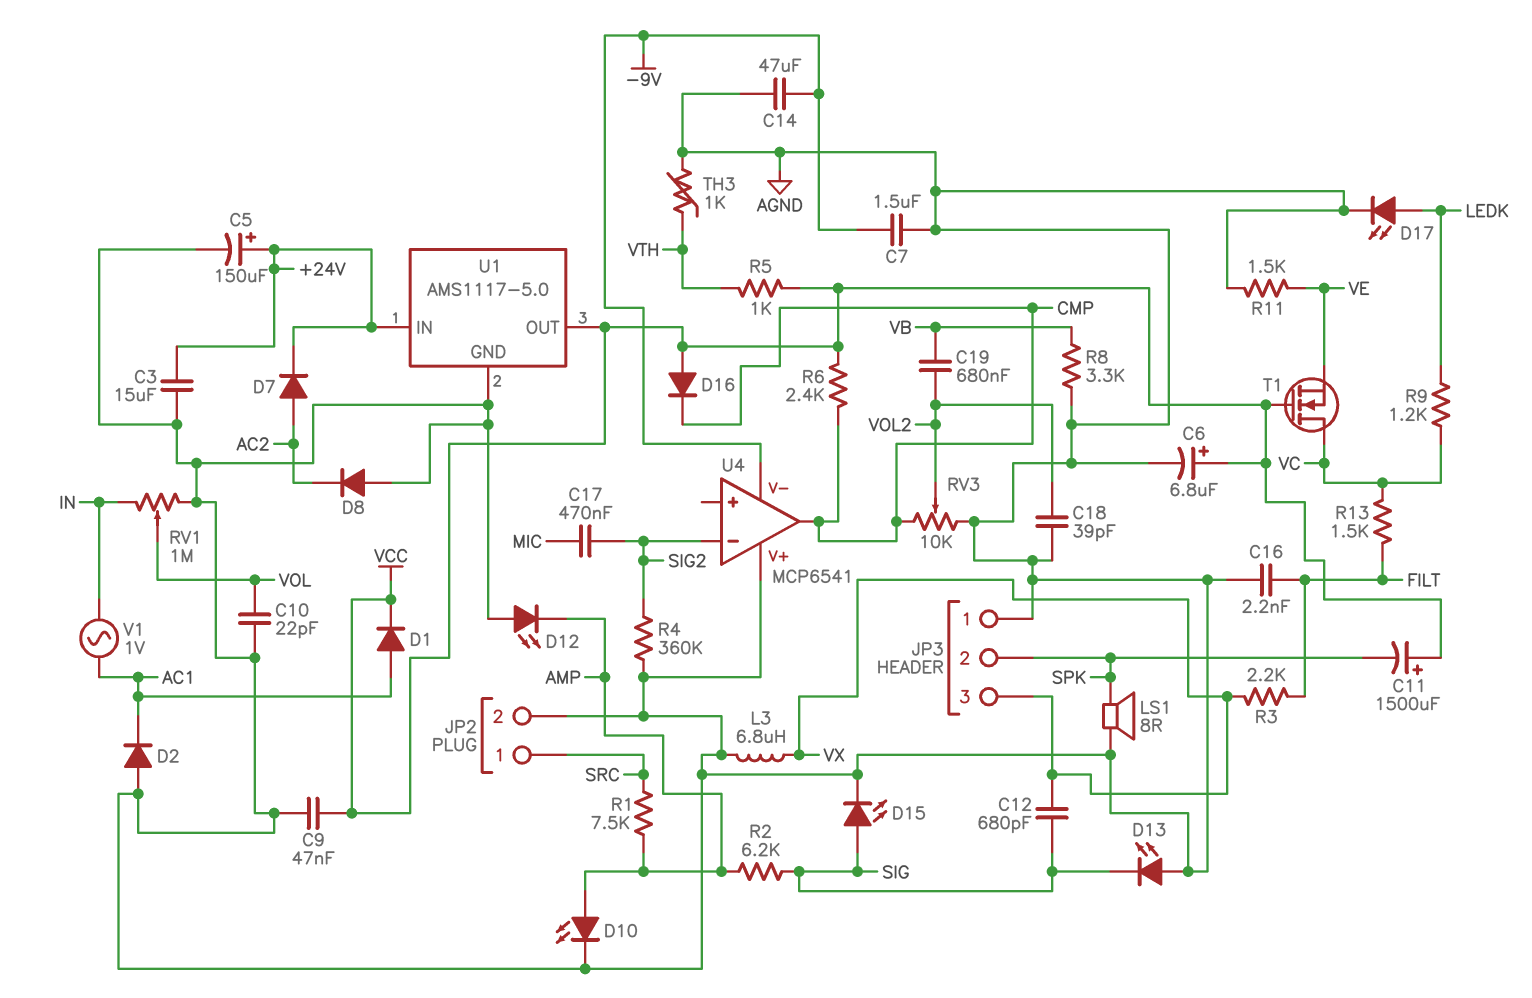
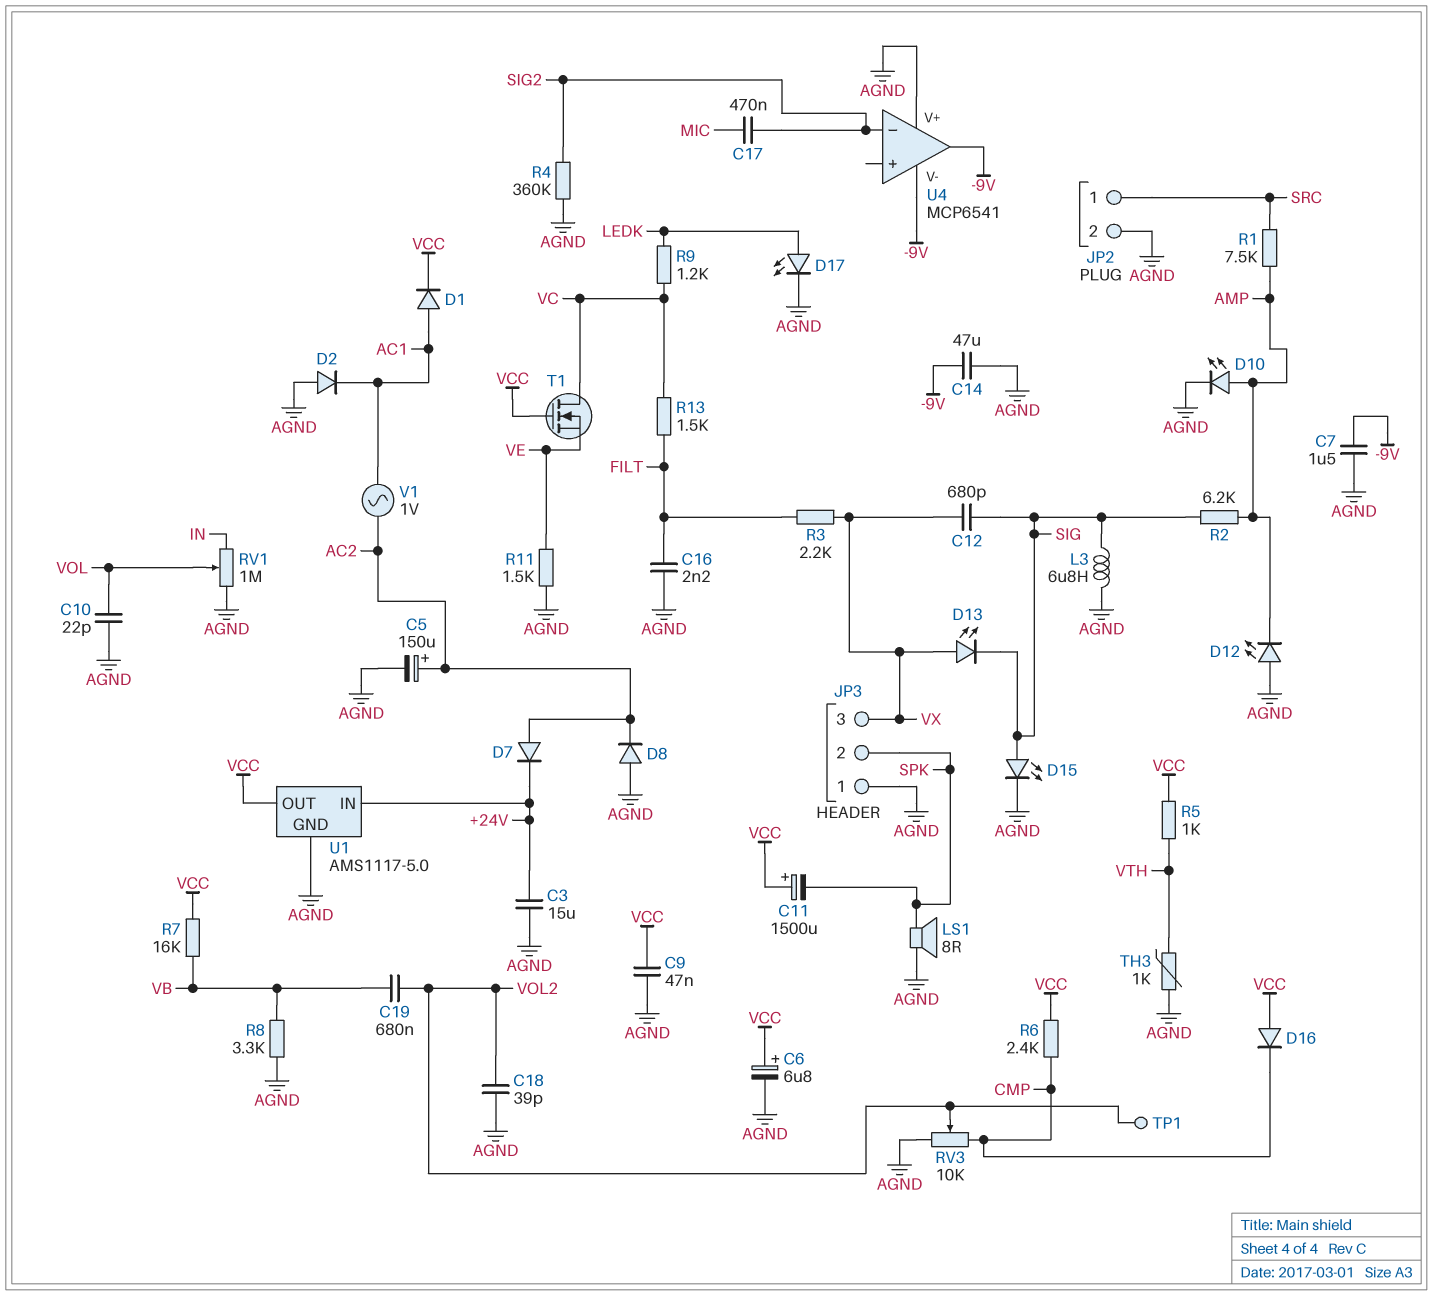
C5: 150uF (plus +24V, minus AGND) -> 150uF (plus AC2, minus AGND)
D13: LED (A AGND, K SIG) -> LED (A VX, K SIG)
L3: 6.8uH (AGND, VX) -> 6.8uH (AGND, SIG)
R7: none -> 16k (VB, VCC)
TP1: none -> test point (VOL2)
U4 pin out: CMP -> -9V
V1: AC 1V (AC1, IN) -> AC 1V (AC1, AC2)

